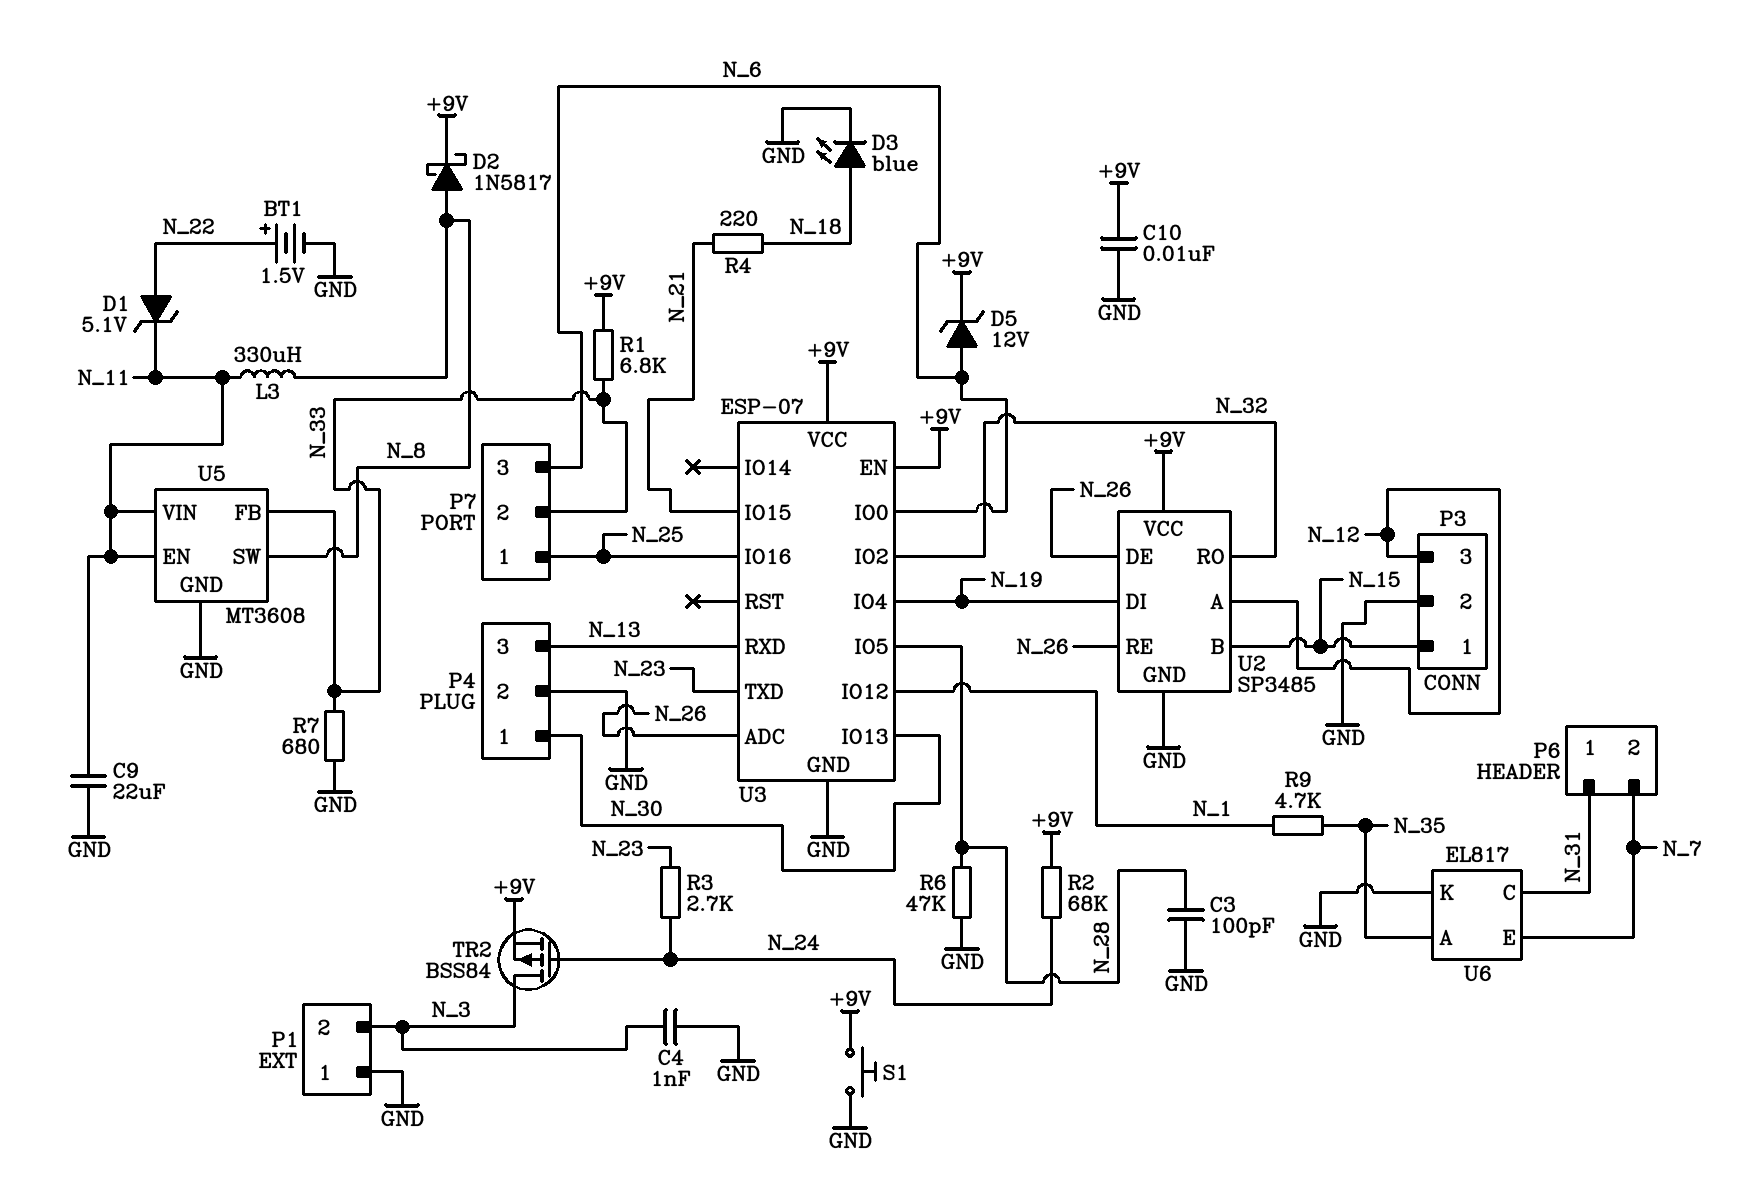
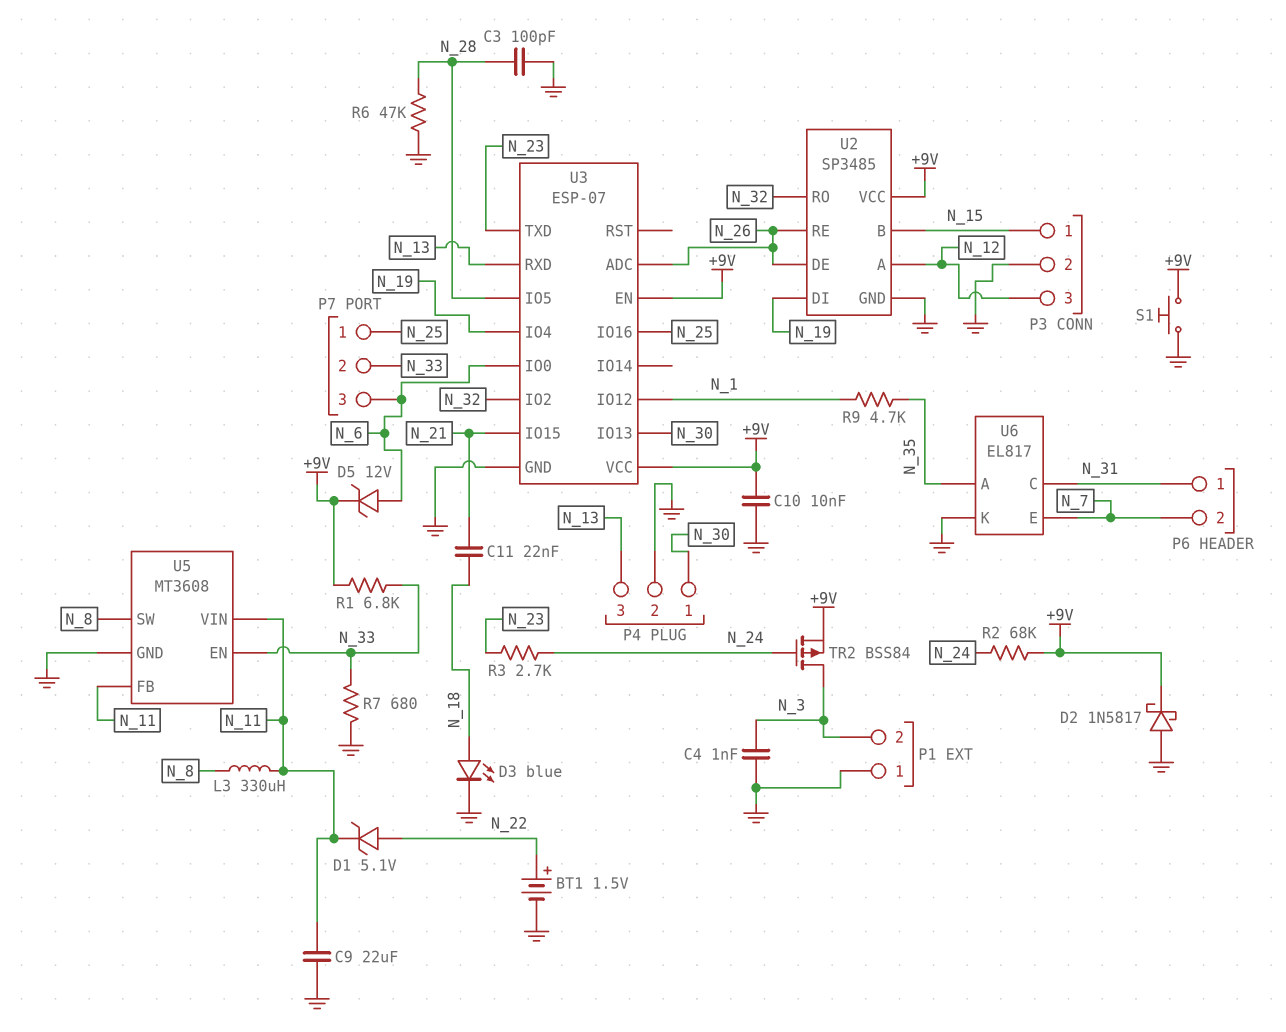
C11: none -> 22nF (N_18, N_21)
D2: schottky 1N5817 (A N_8, K +9V) -> schottky 1N5817 (A GND, K +9V)
R4: 220 (N_18, N_21) -> none
U5 pin EN: N_11 -> N_33
U5 pin FB: N_33 -> N_11

